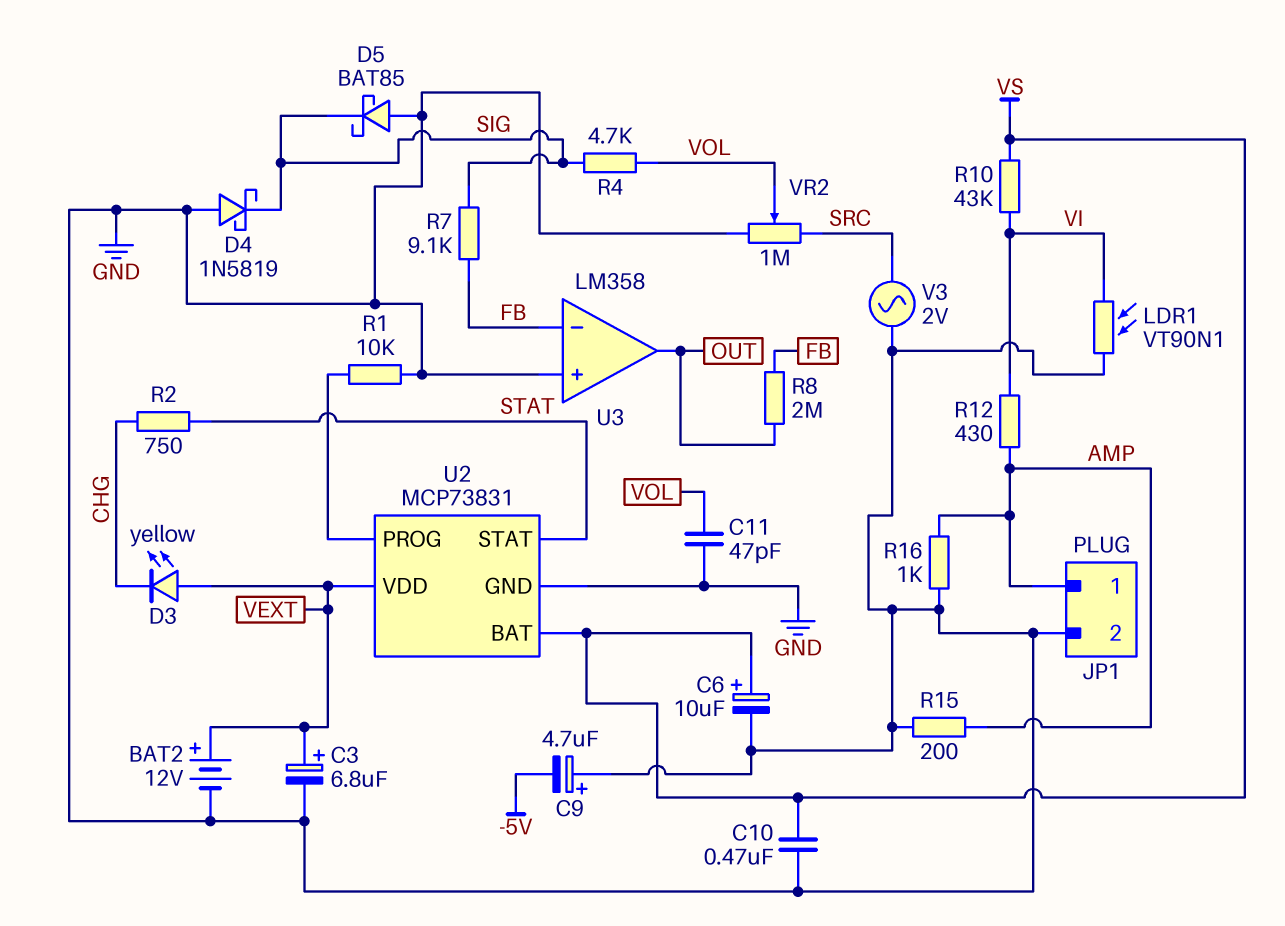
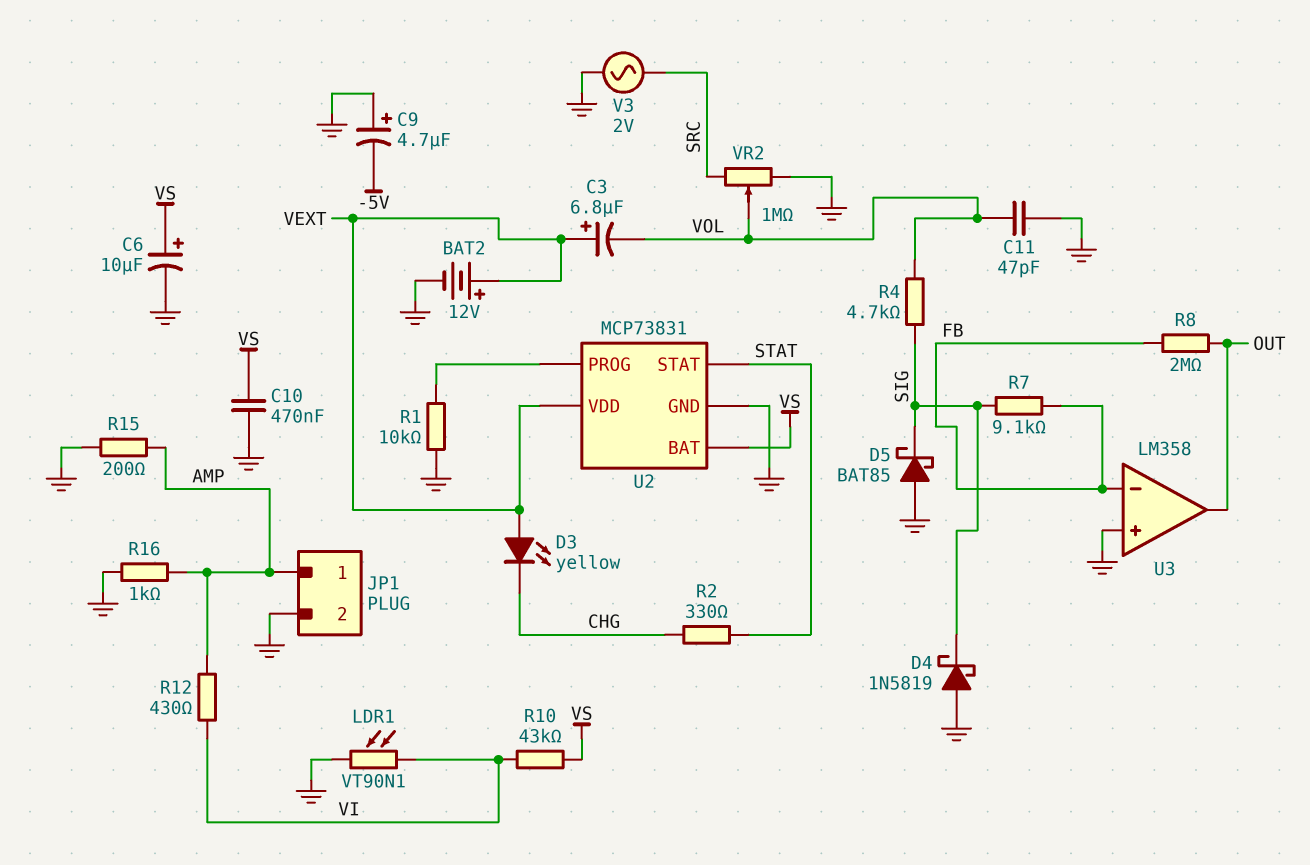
C3: 6.8uF (plus VEXT, minus GND) -> 6.8uF (plus VEXT, minus VOL)
R2: 750 (CHG, STAT) -> 330 (CHG, STAT)

